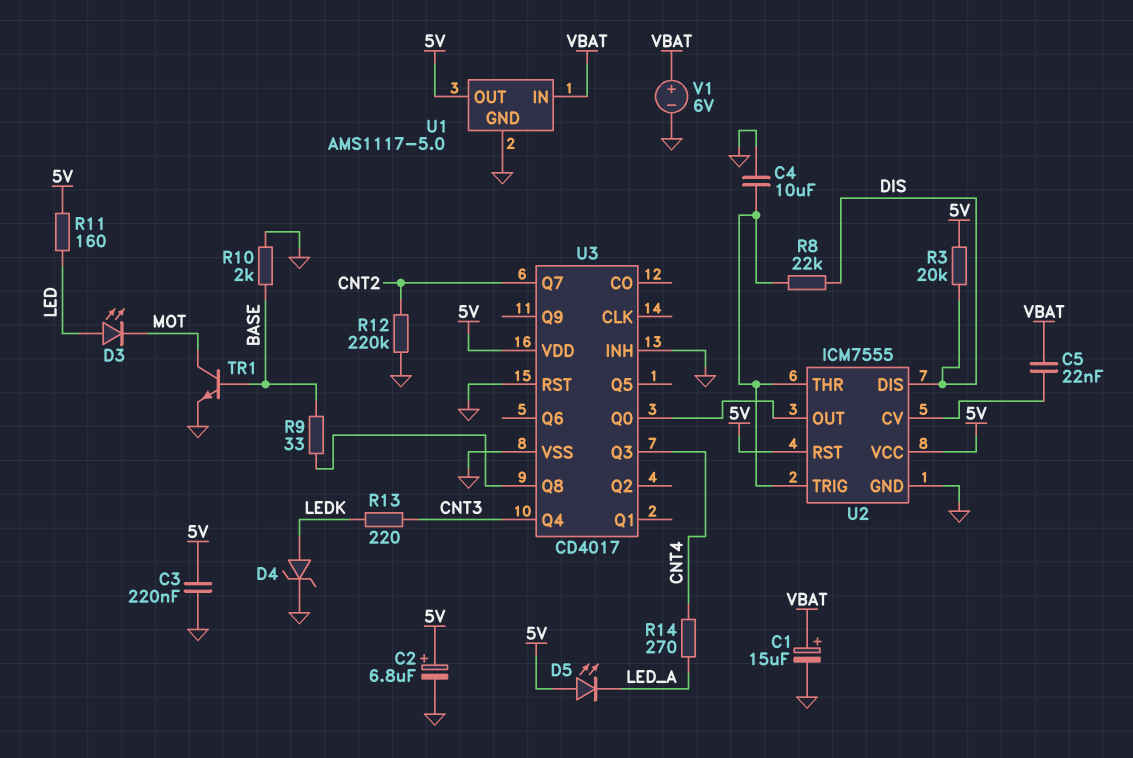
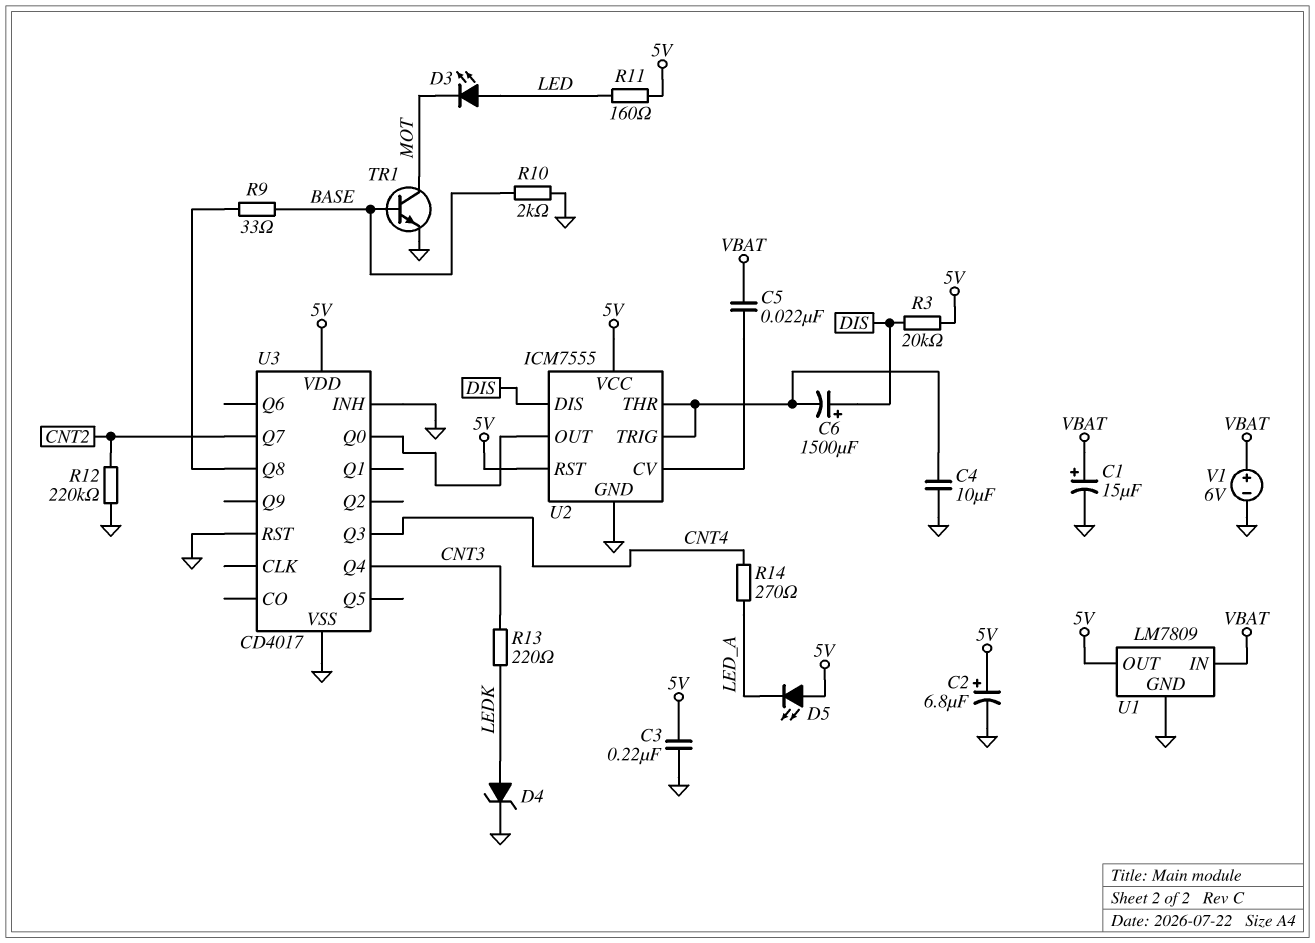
C6: none -> 1500uF (plus DIS, minus U2/THR)
R8: 22k (DIS, U2/THR) -> none
U1: AMS1117-5.0 -> LM7809

